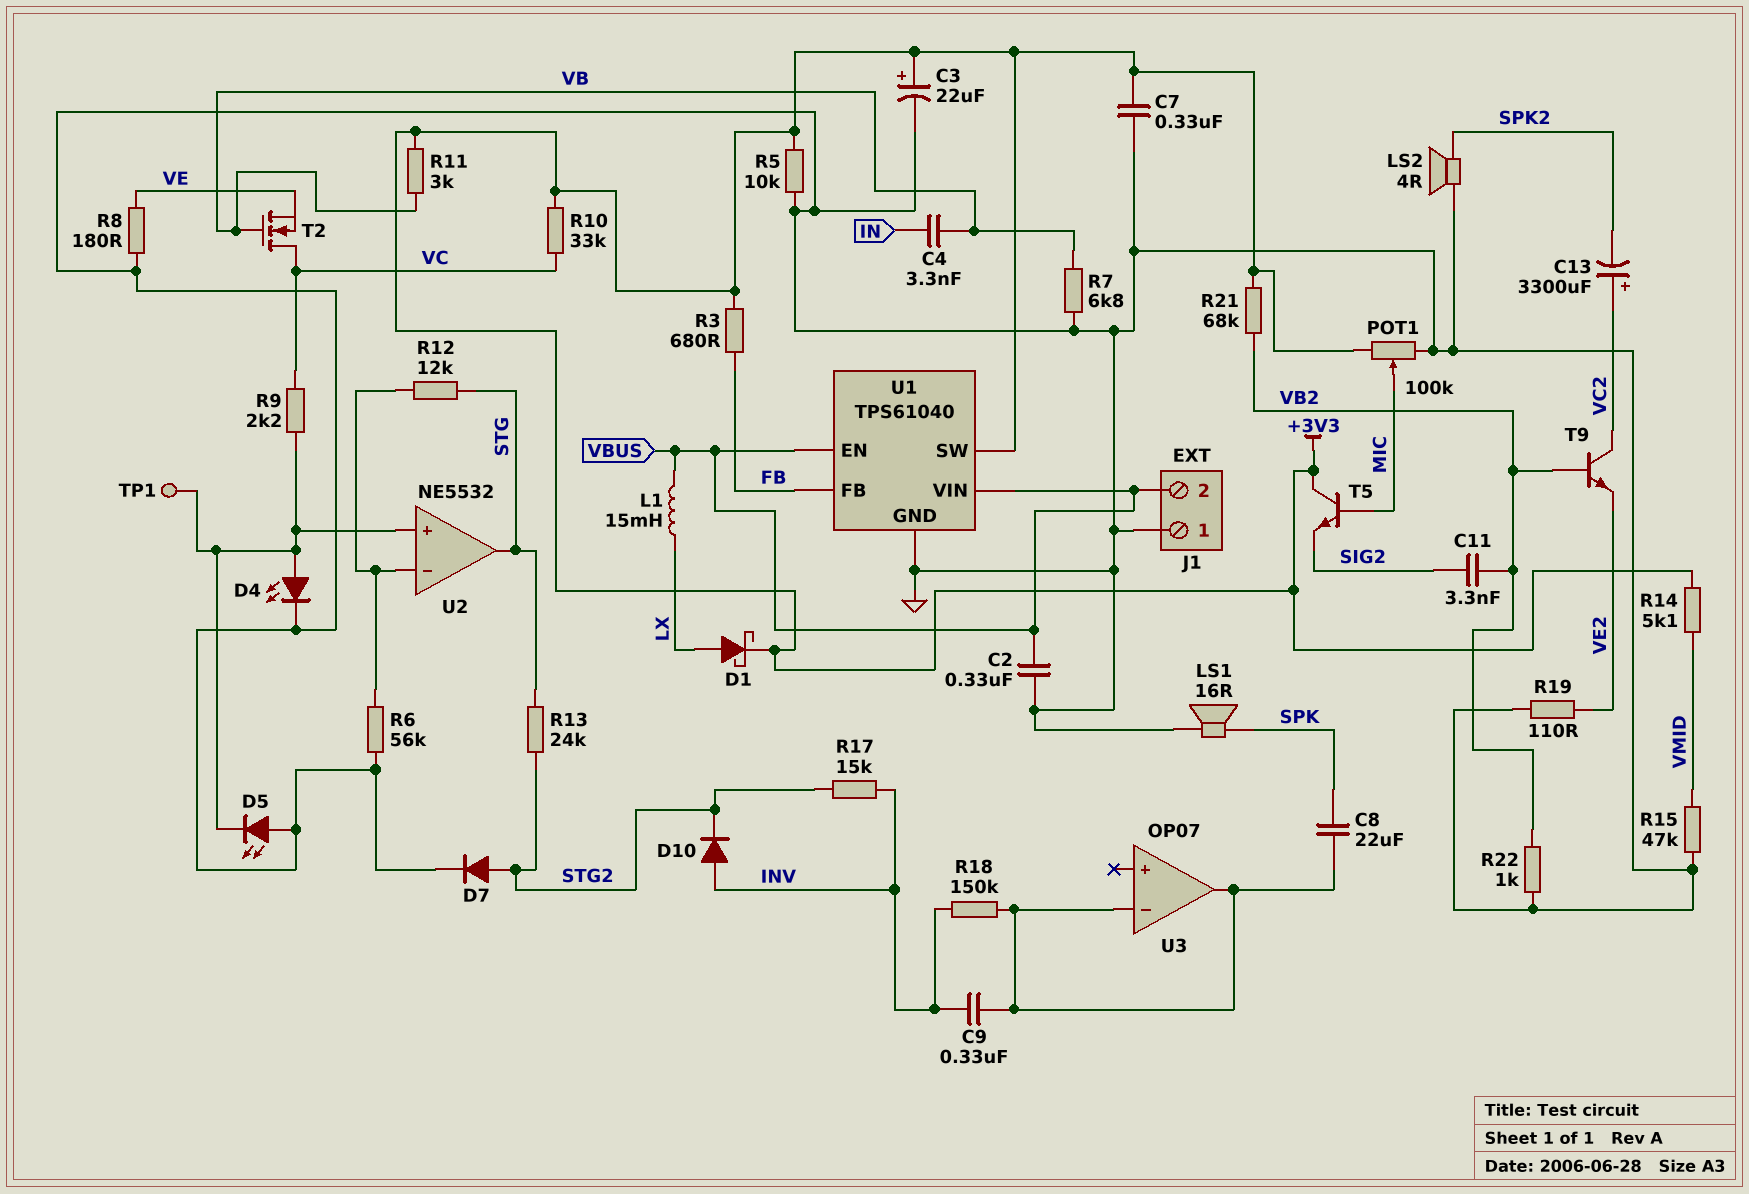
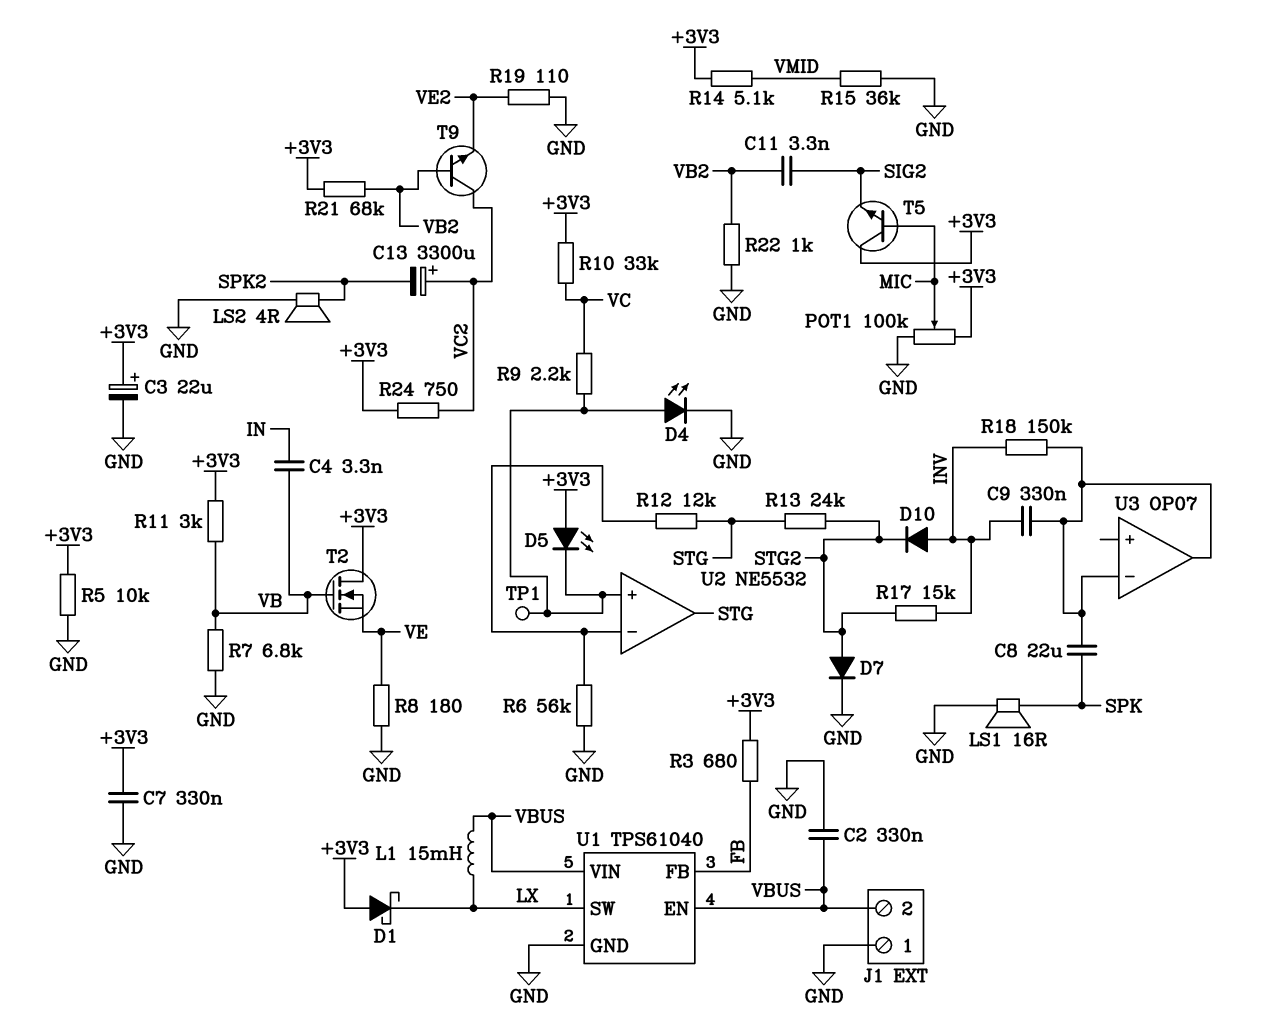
D1: schottky (A LX, K +3V3) -> schottky (A +3V3, K LX)
D5: LED (A GND, K U2/in+) -> LED (A +3V3, K U2/in+)
R15: 47k (GND, VMID) -> 36k (GND, VMID)
R24: none -> 750 (+3V3, VC2)
T2: NMOS (G VB, D VC, S VE) -> NMOS (G VB, D +3V3, S VE)
U1 pin SW: +3V3 -> LX

